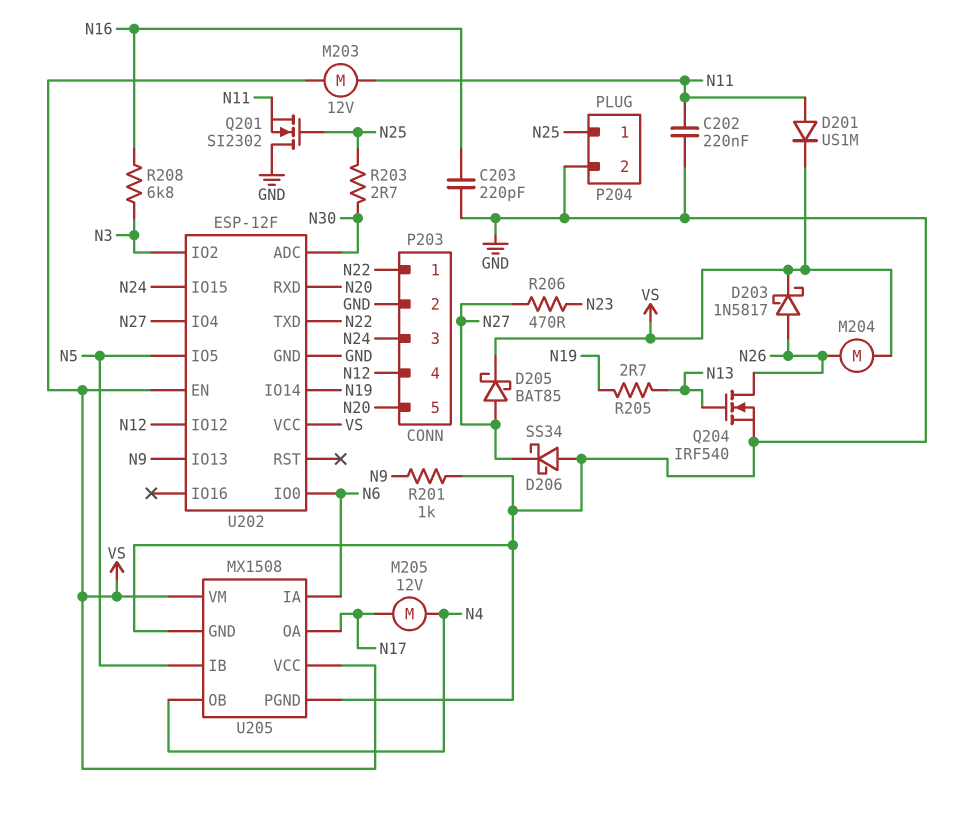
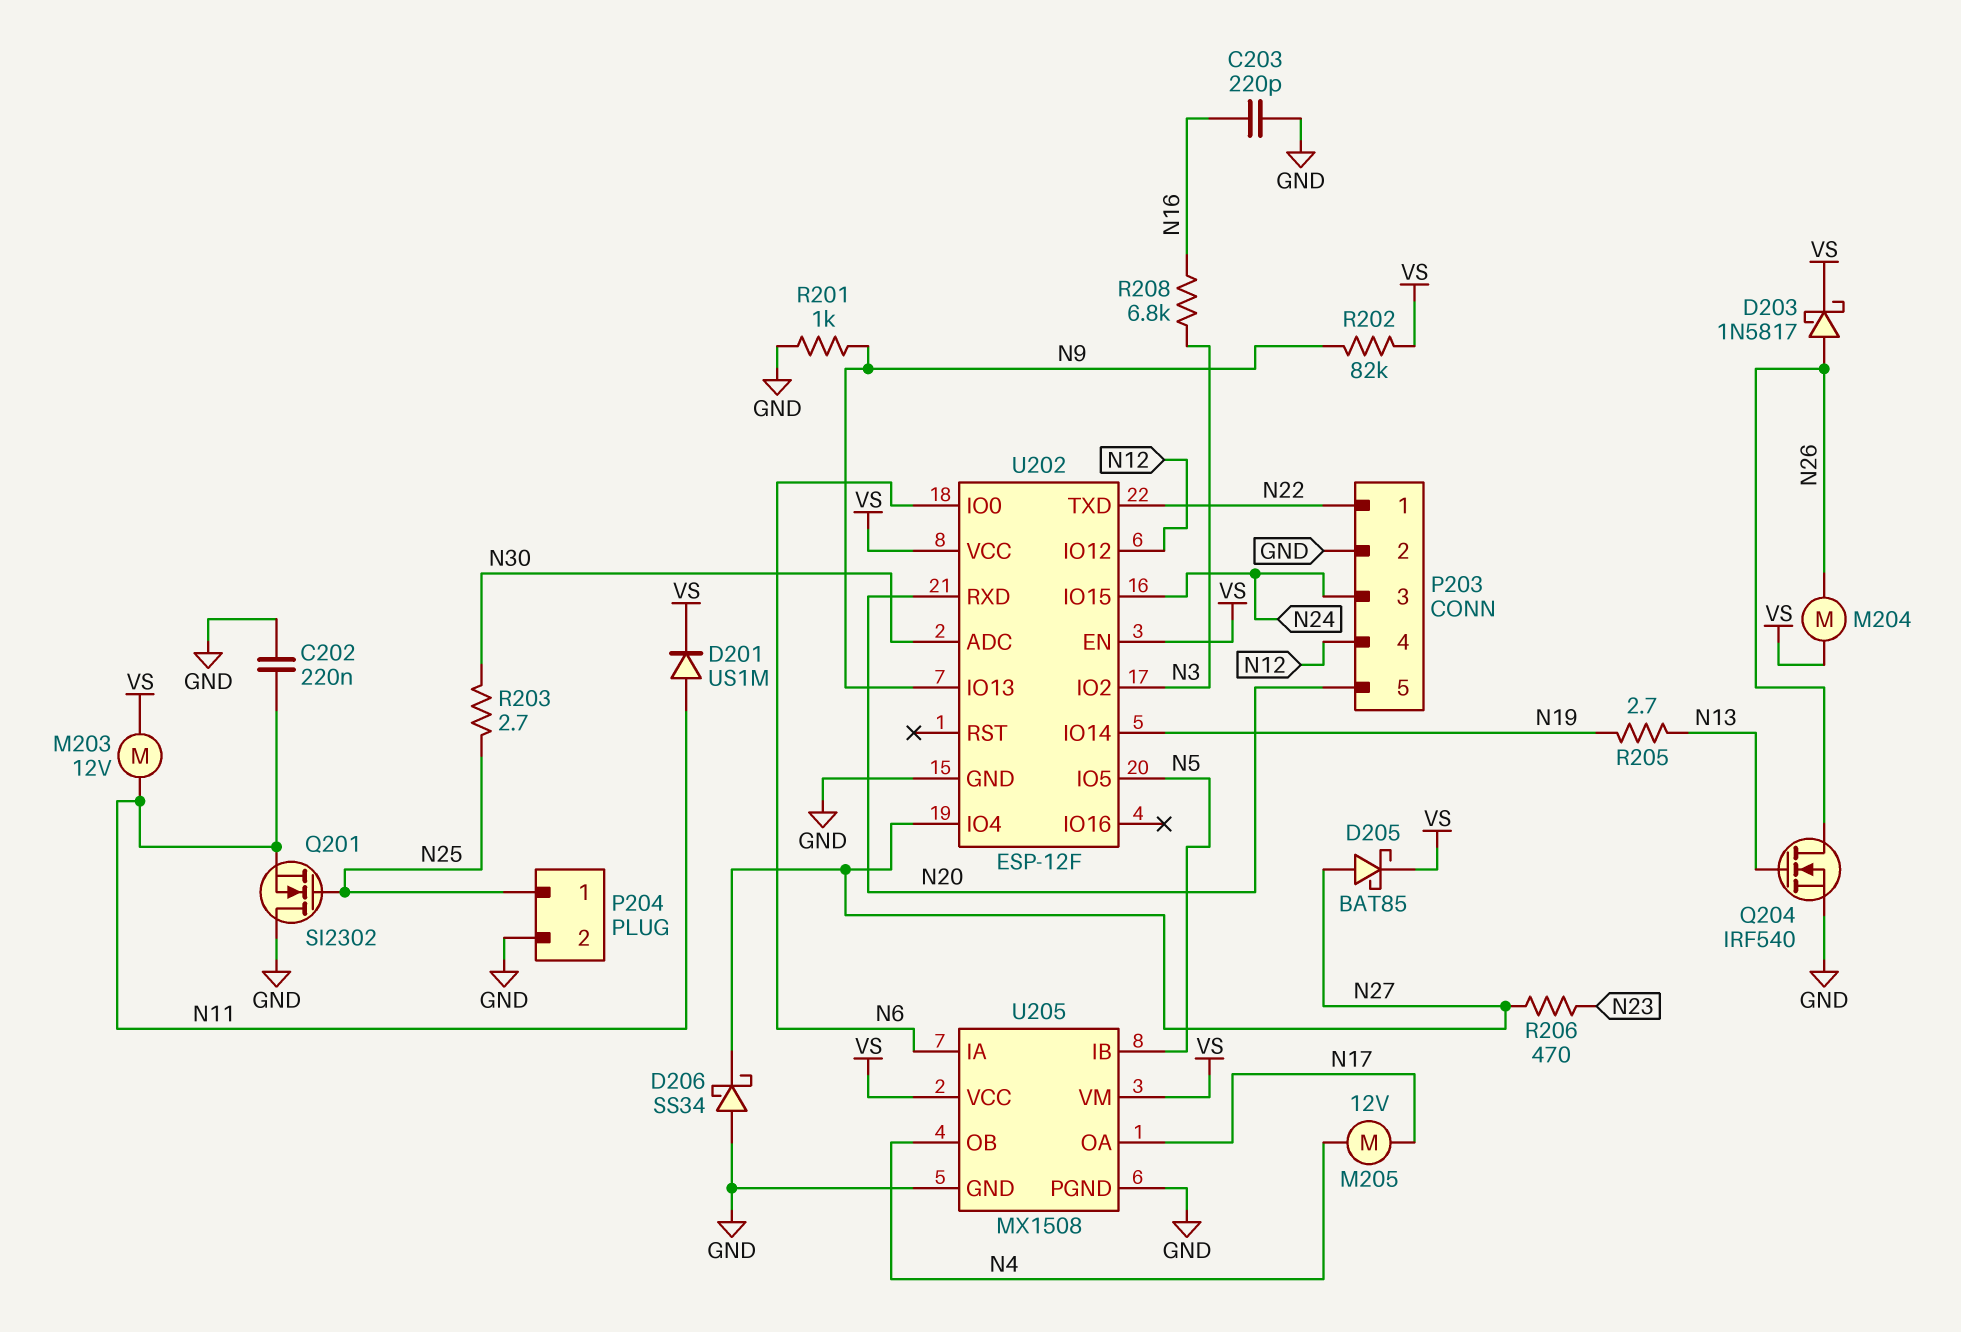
R202: none -> 82k (N9, VS)

